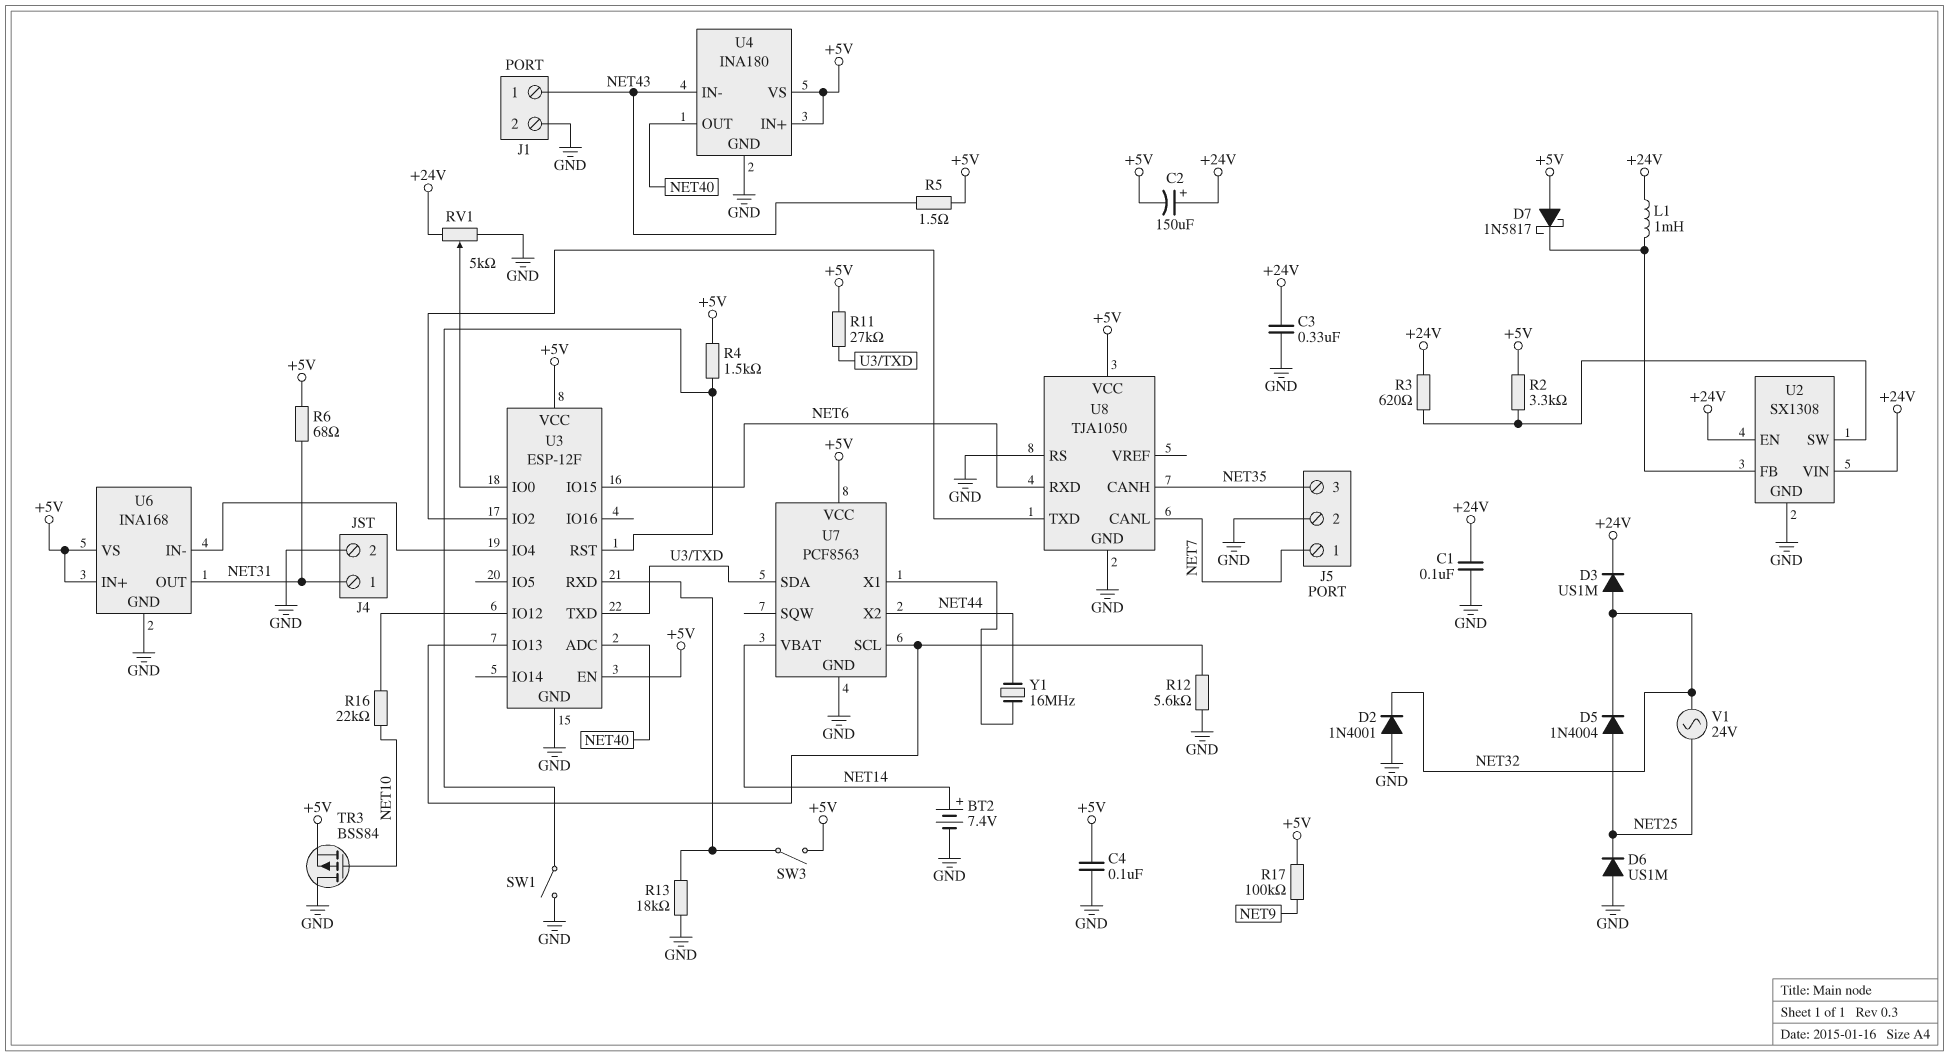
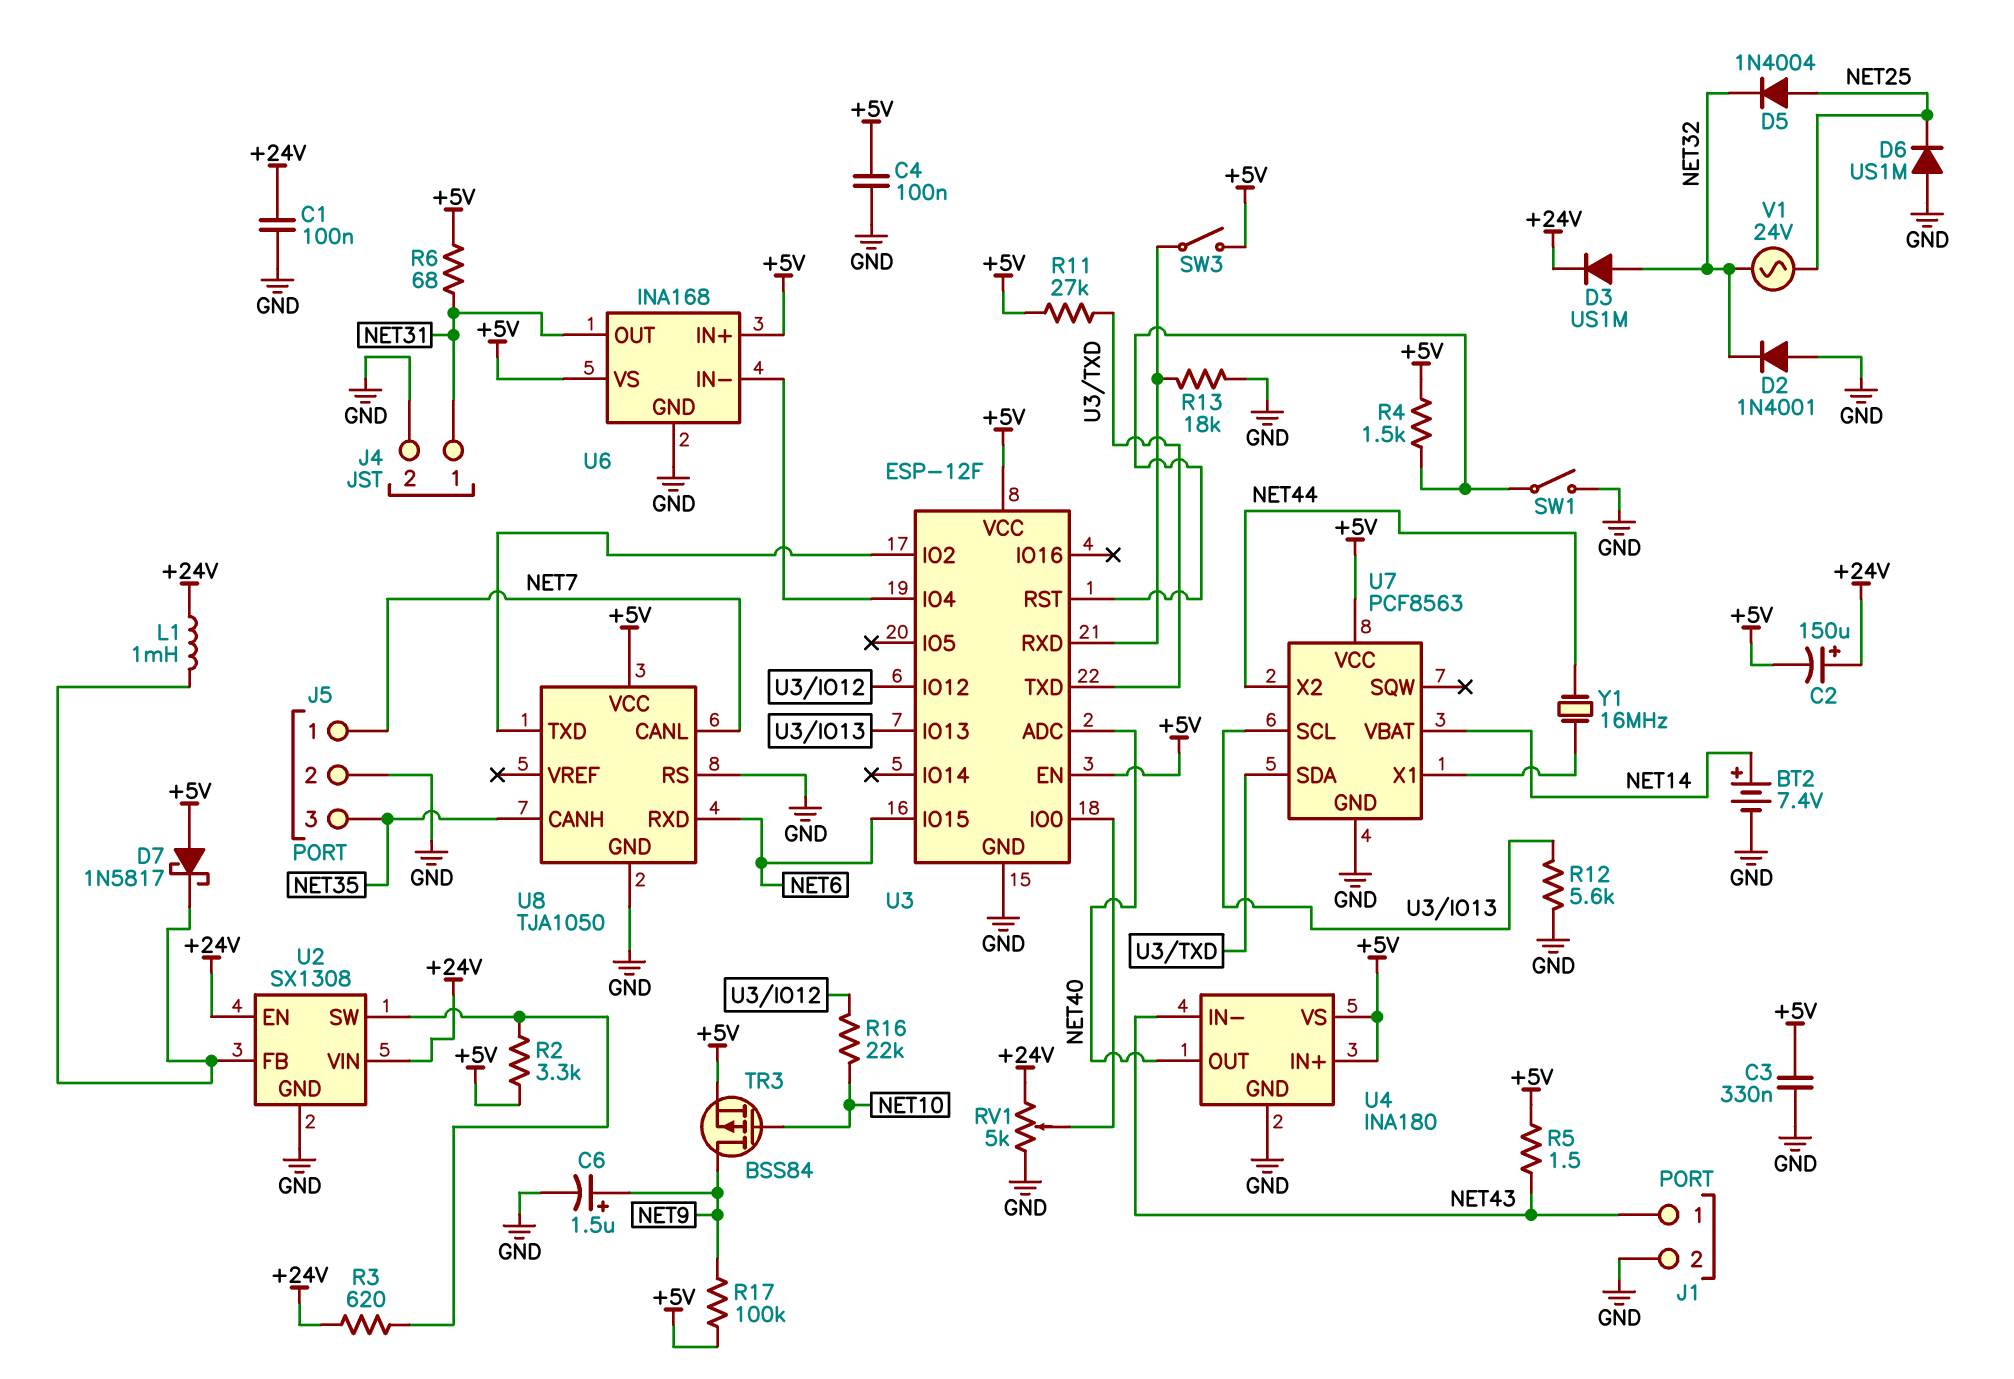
C3: 330nF (+24V, GND) -> 330nF (+5V, GND)
C6: none -> 1.5uF (plus NET9, minus GND)
TR3: PMOS BSS84 (G NET10, D GND, S +5V) -> PMOS BSS84 (G NET10, D NET9, S +5V)

